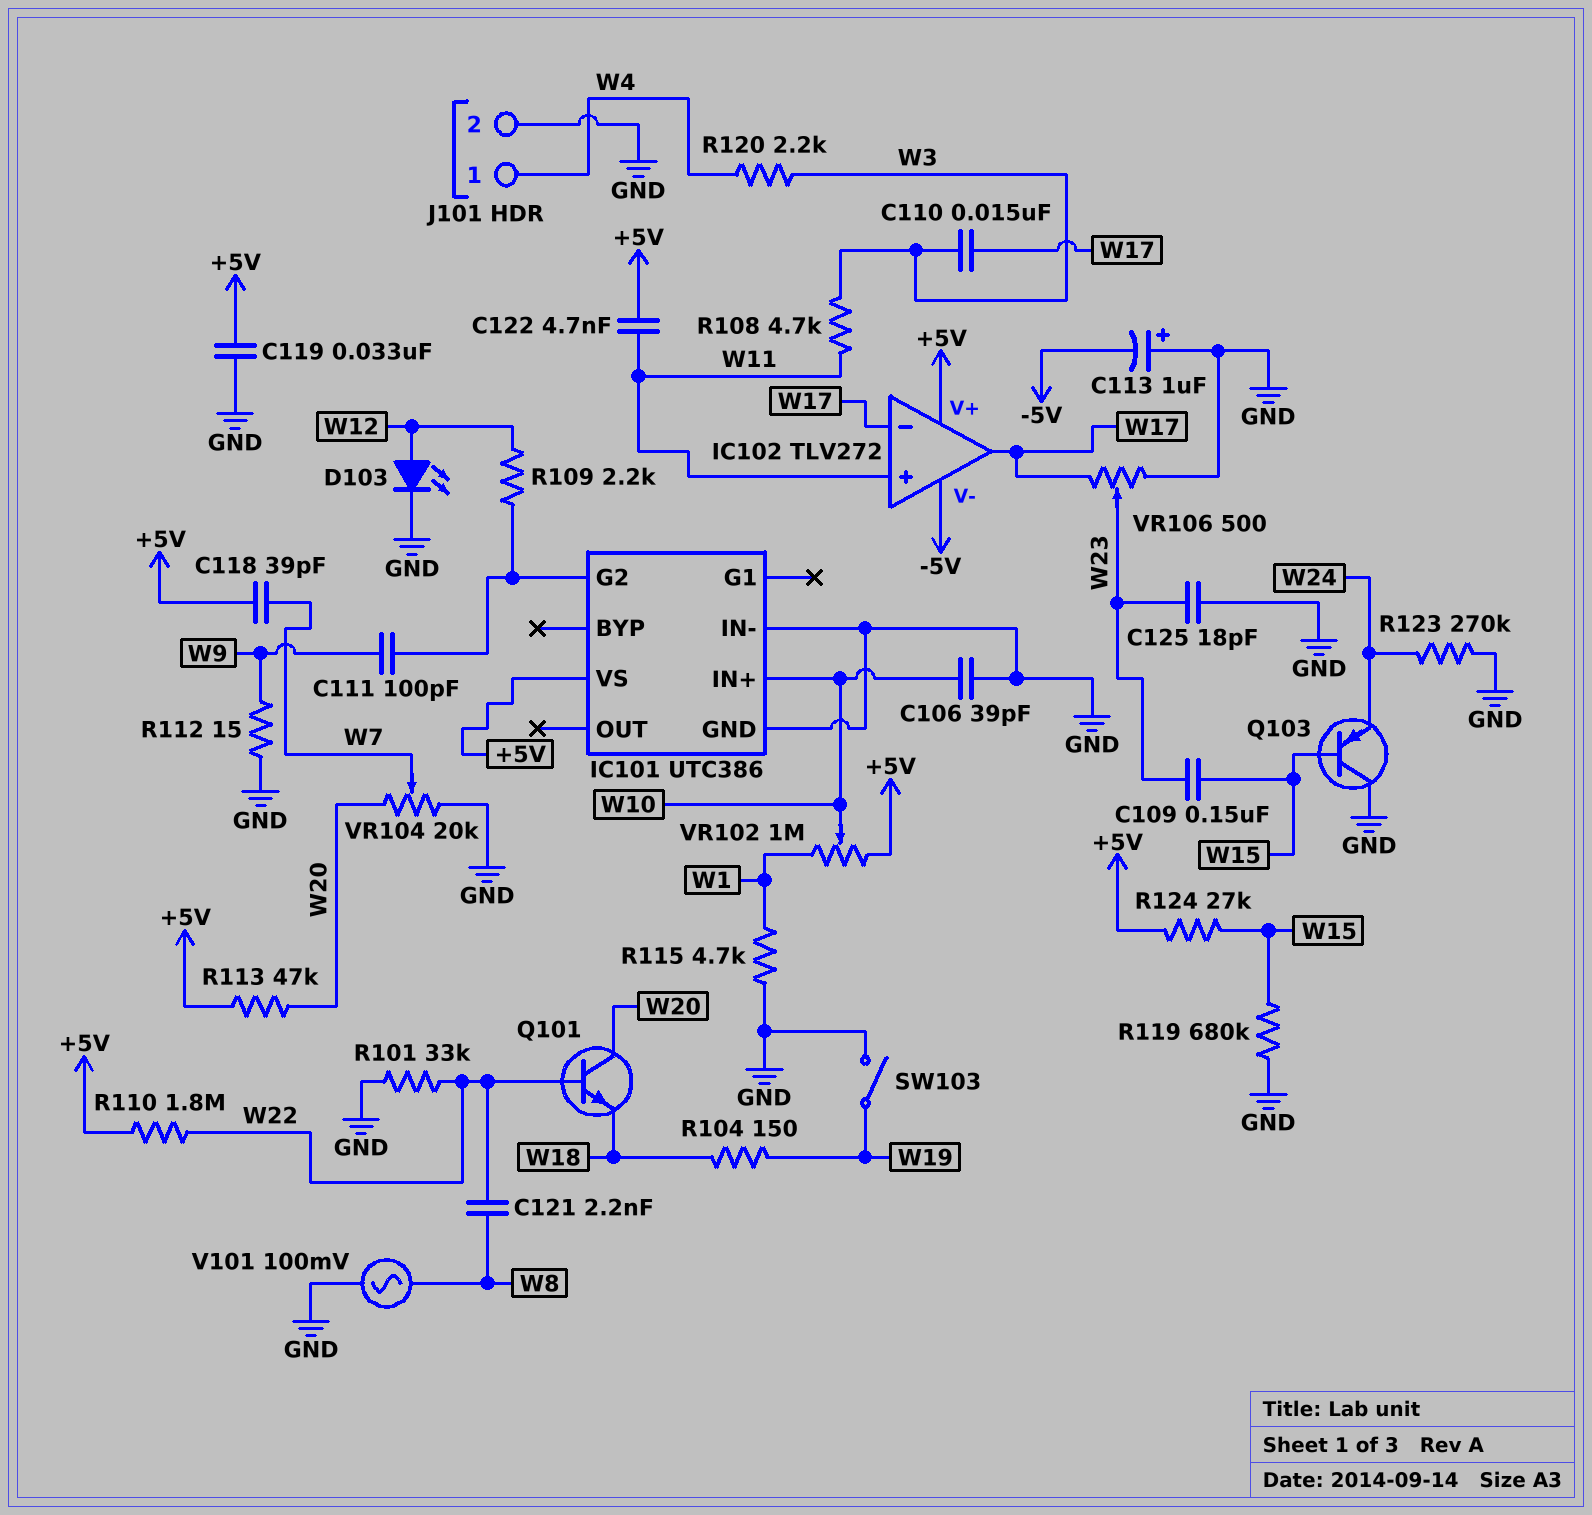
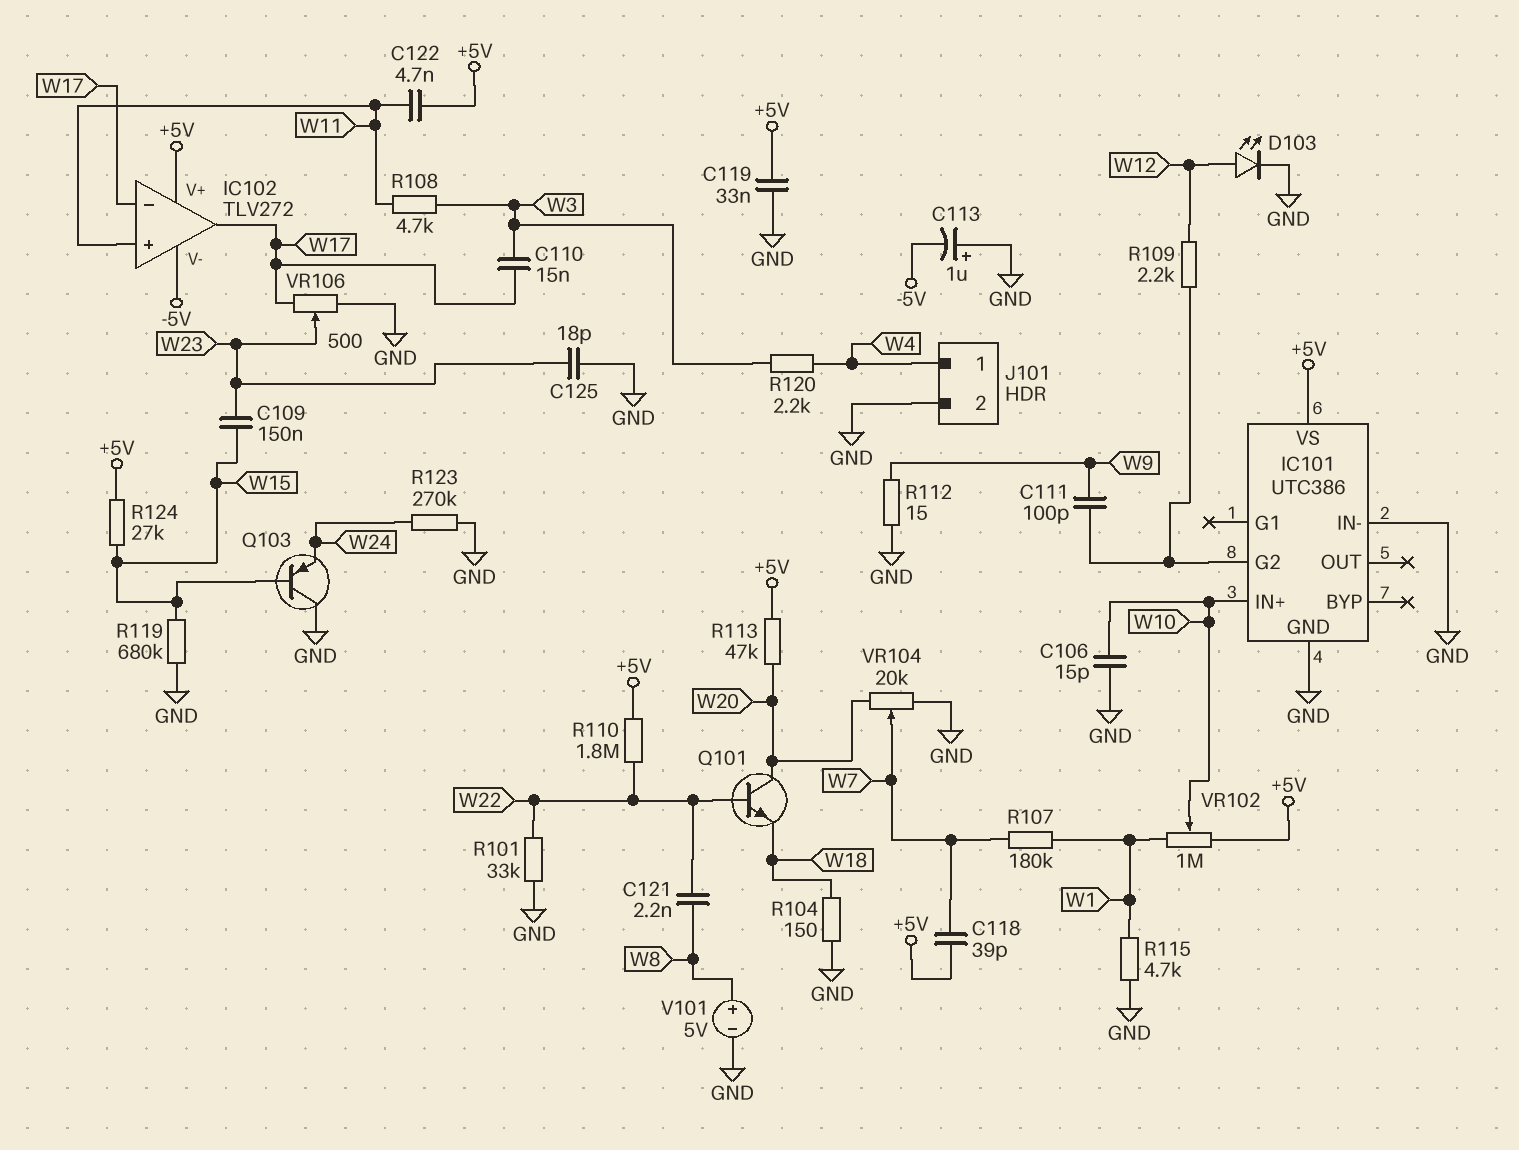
C106: 39pF (GND, W10) -> 15pF (GND, W10)
R104: 150 (W18, W19) -> 150 (GND, W18)
R107: none -> 180k (W1, W7)
SW103: switch (GND, W19) -> none
V101: AC 100mV (GND, W8) -> 5V (plus W8, minus GND)

